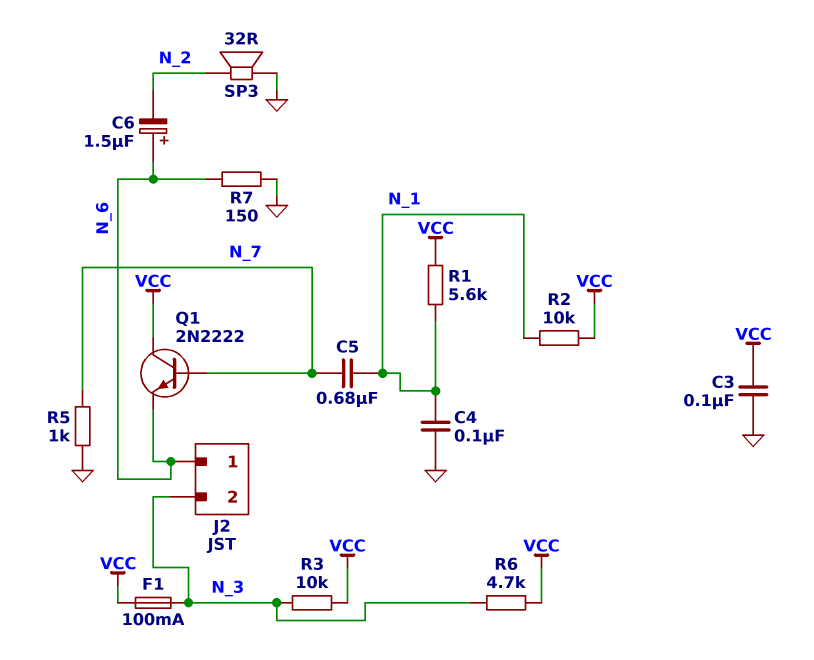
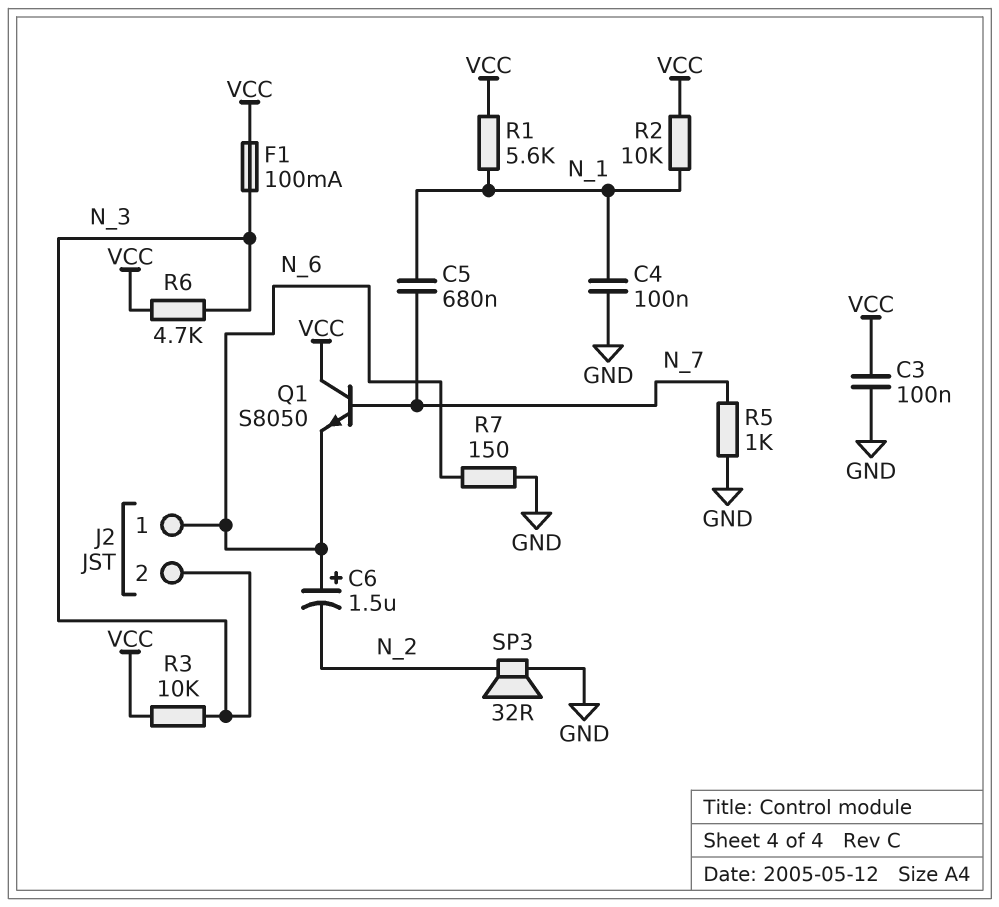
Q1: NPN 2N2222 (B N_7, C VCC, E N_6) -> NPN S8050 (B N_7, C VCC, E N_6)

